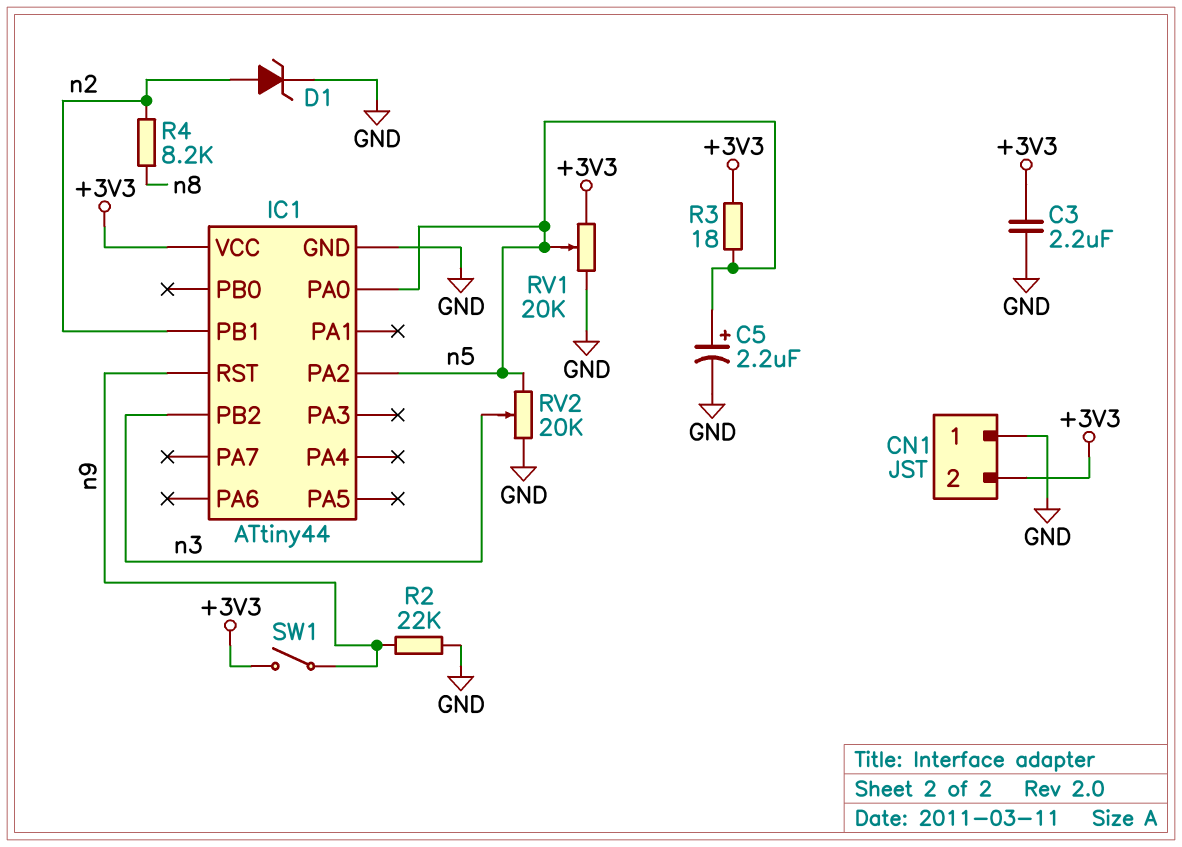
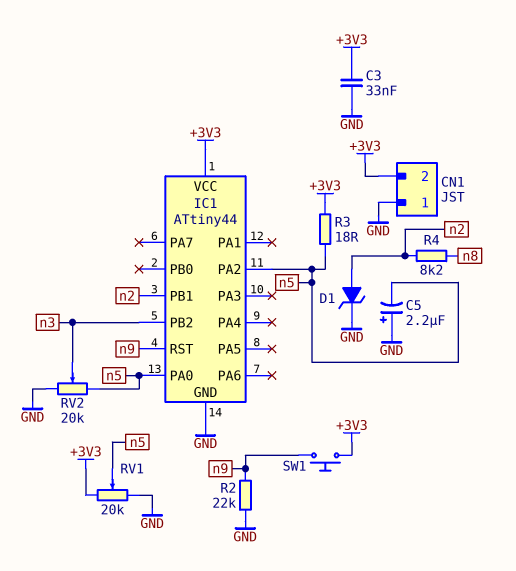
C3: 2.2uF (+3V3, GND) -> 33nF (+3V3, GND)
C5: 2.2uF (plus n5, minus GND) -> 2.2uF (plus GND, minus n5)
SW1: switch (+3V3, n9) -> button (+3V3, n9)

